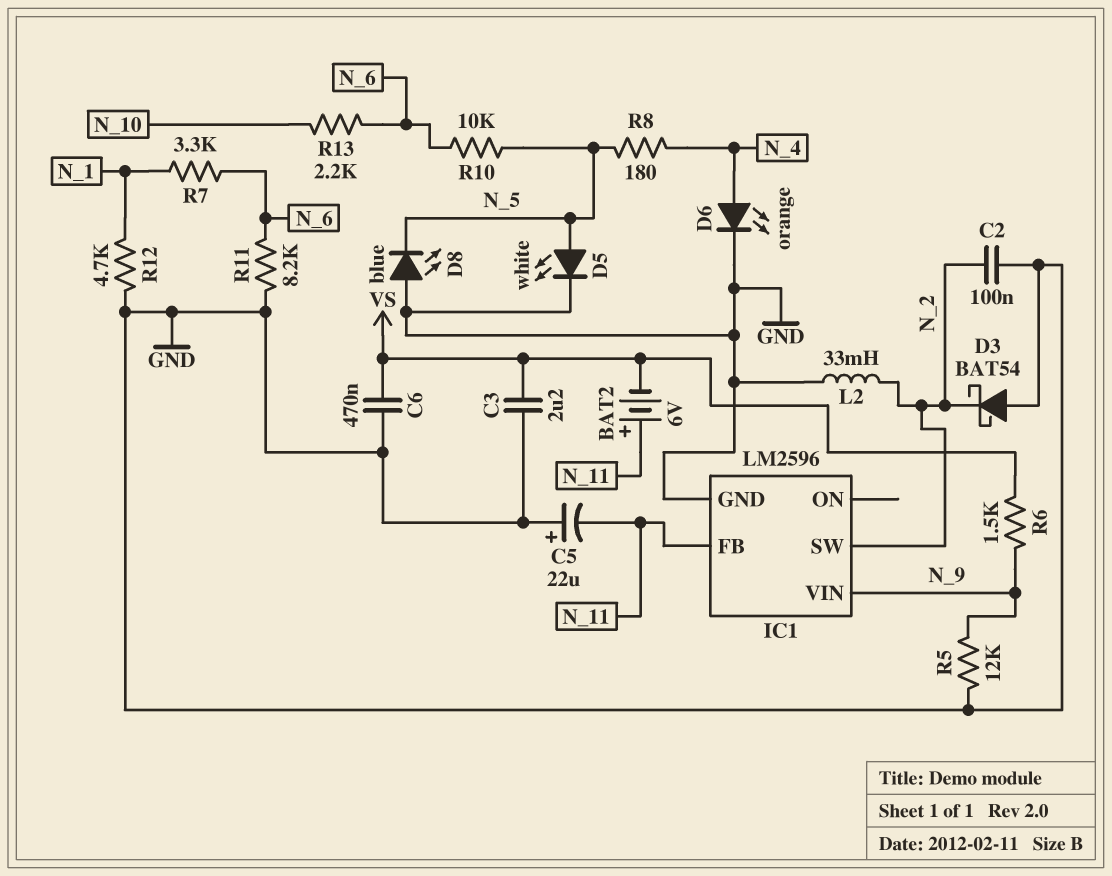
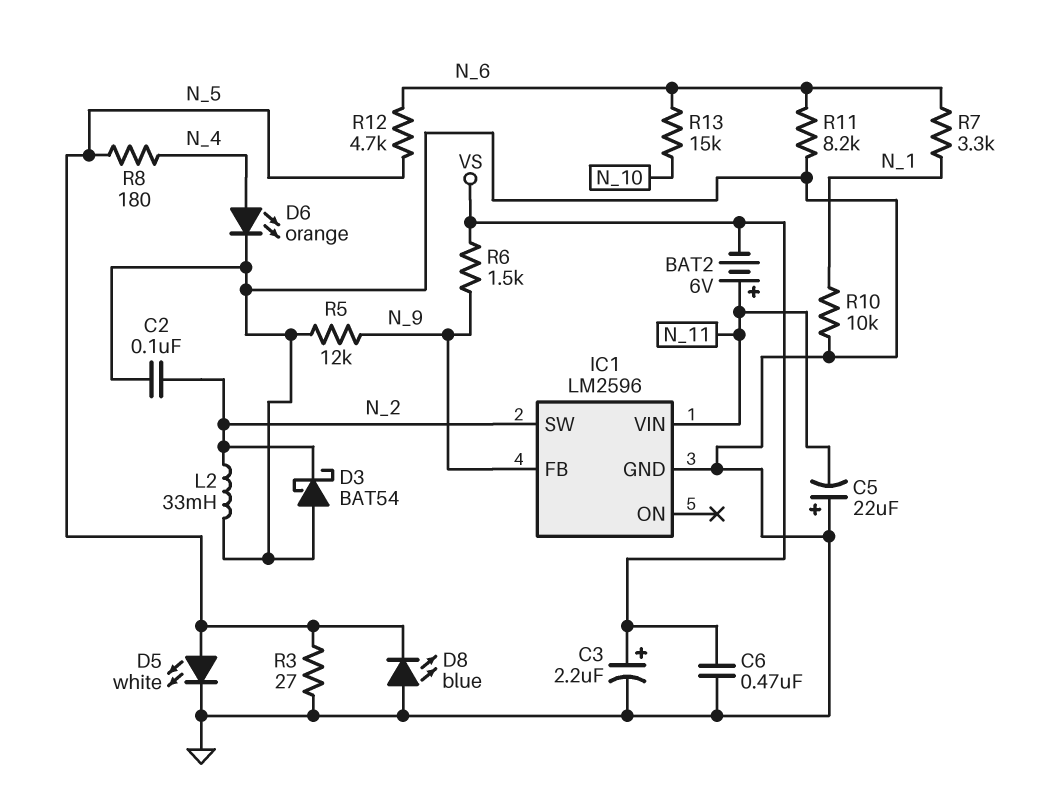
C3: 2.2uF (GND, VS) -> 2.2uF (plus VS, minus GND)
IC1 pin FB: N_11 -> N_9
IC1 pin VIN: N_9 -> N_11
R3: none -> 27 (GND, N_5)
R10: 10k (N_5, N_6) -> 10k (GND, N_1)
R12: 4.7k (GND, N_1) -> 4.7k (N_5, N_6)
R13: 2.2k (N_6, N_10) -> 15k (N_6, N_10)

